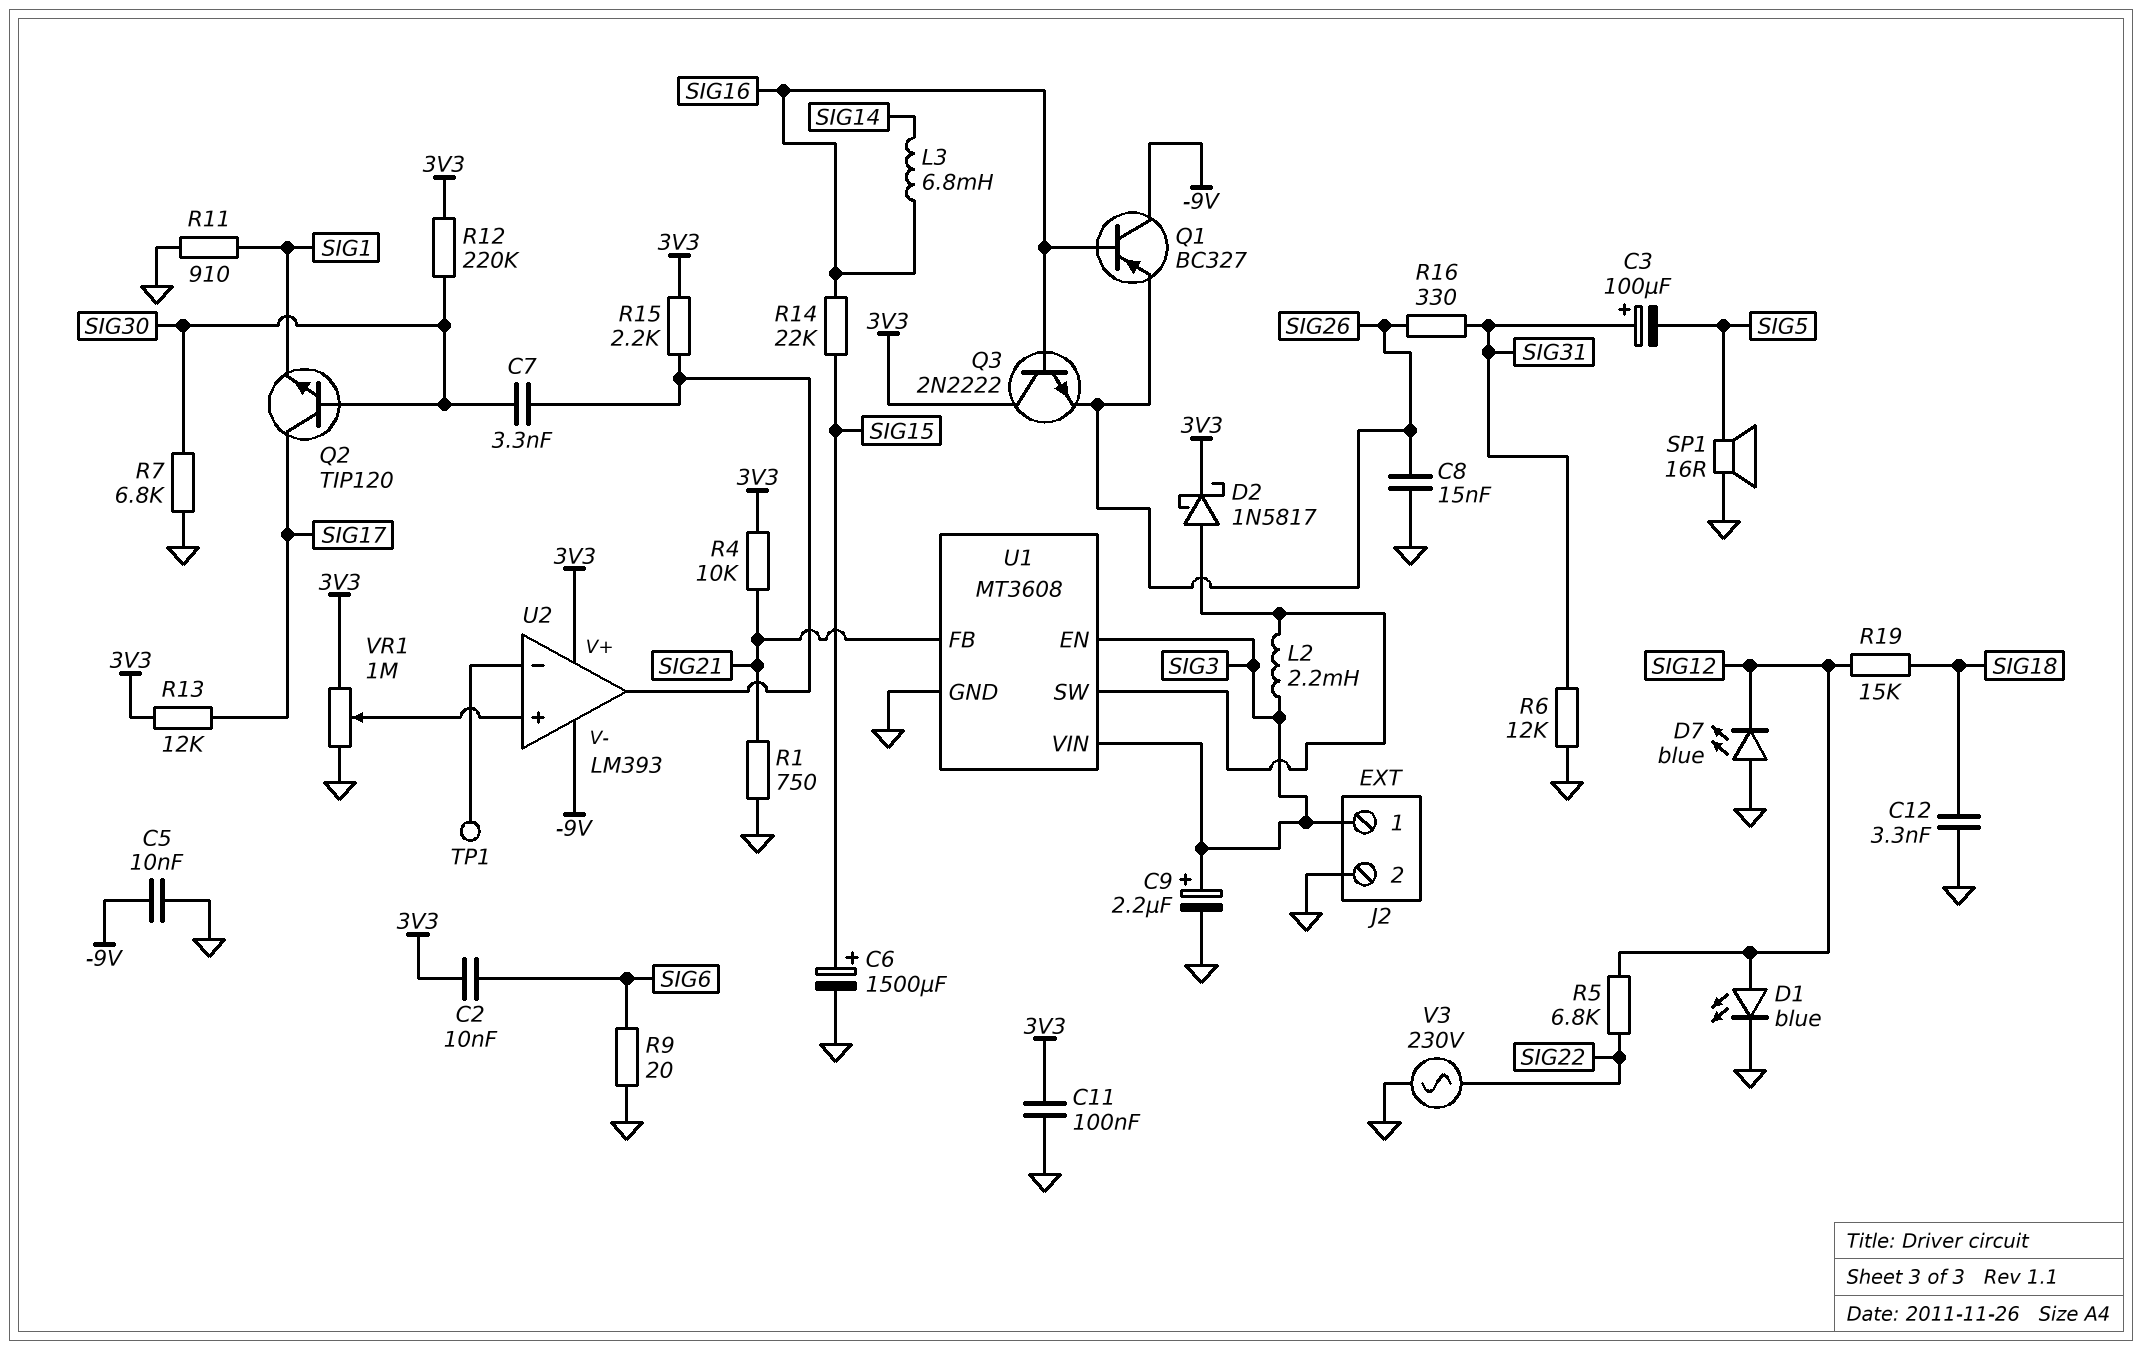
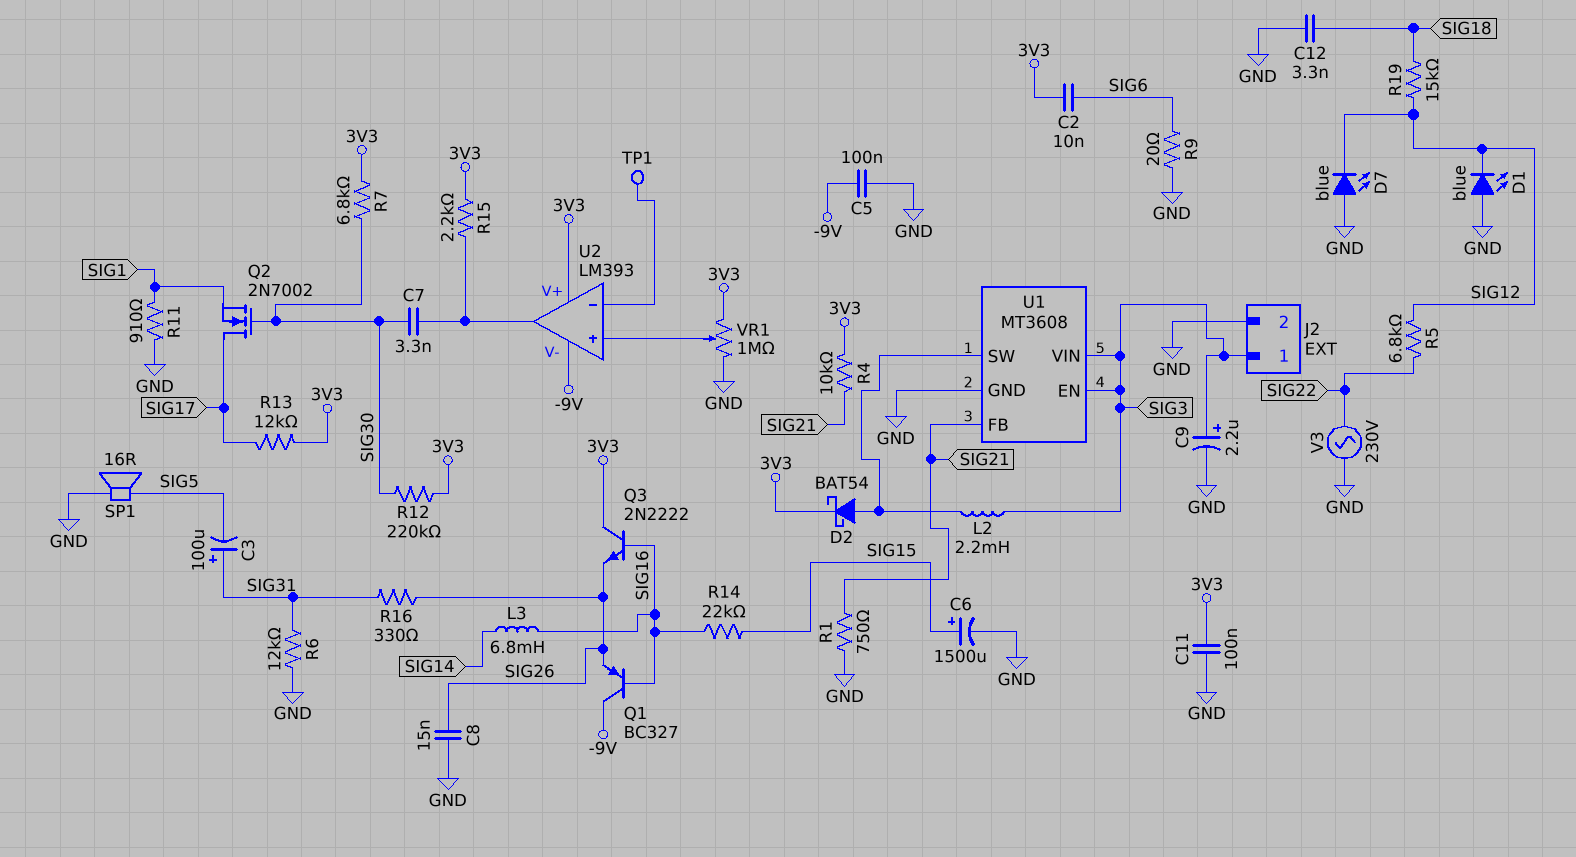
C5: 10nF (-9V, GND) -> 100nF (-9V, GND)
D1: LED blue (A SIG12, K GND) -> LED blue (A GND, K SIG12)
D2: schottky 1N5817 (A U1/SW, K 3V3) -> schottky BAT54 (A U1/SW, K 3V3)
Q2: NPN TIP120 (B SIG30, C SIG17, E SIG1) -> NMOS 2N7002 (G SIG30, D SIG17, S SIG1)
R7: 6.8k (GND, SIG30) -> 6.8k (3V3, SIG30)

